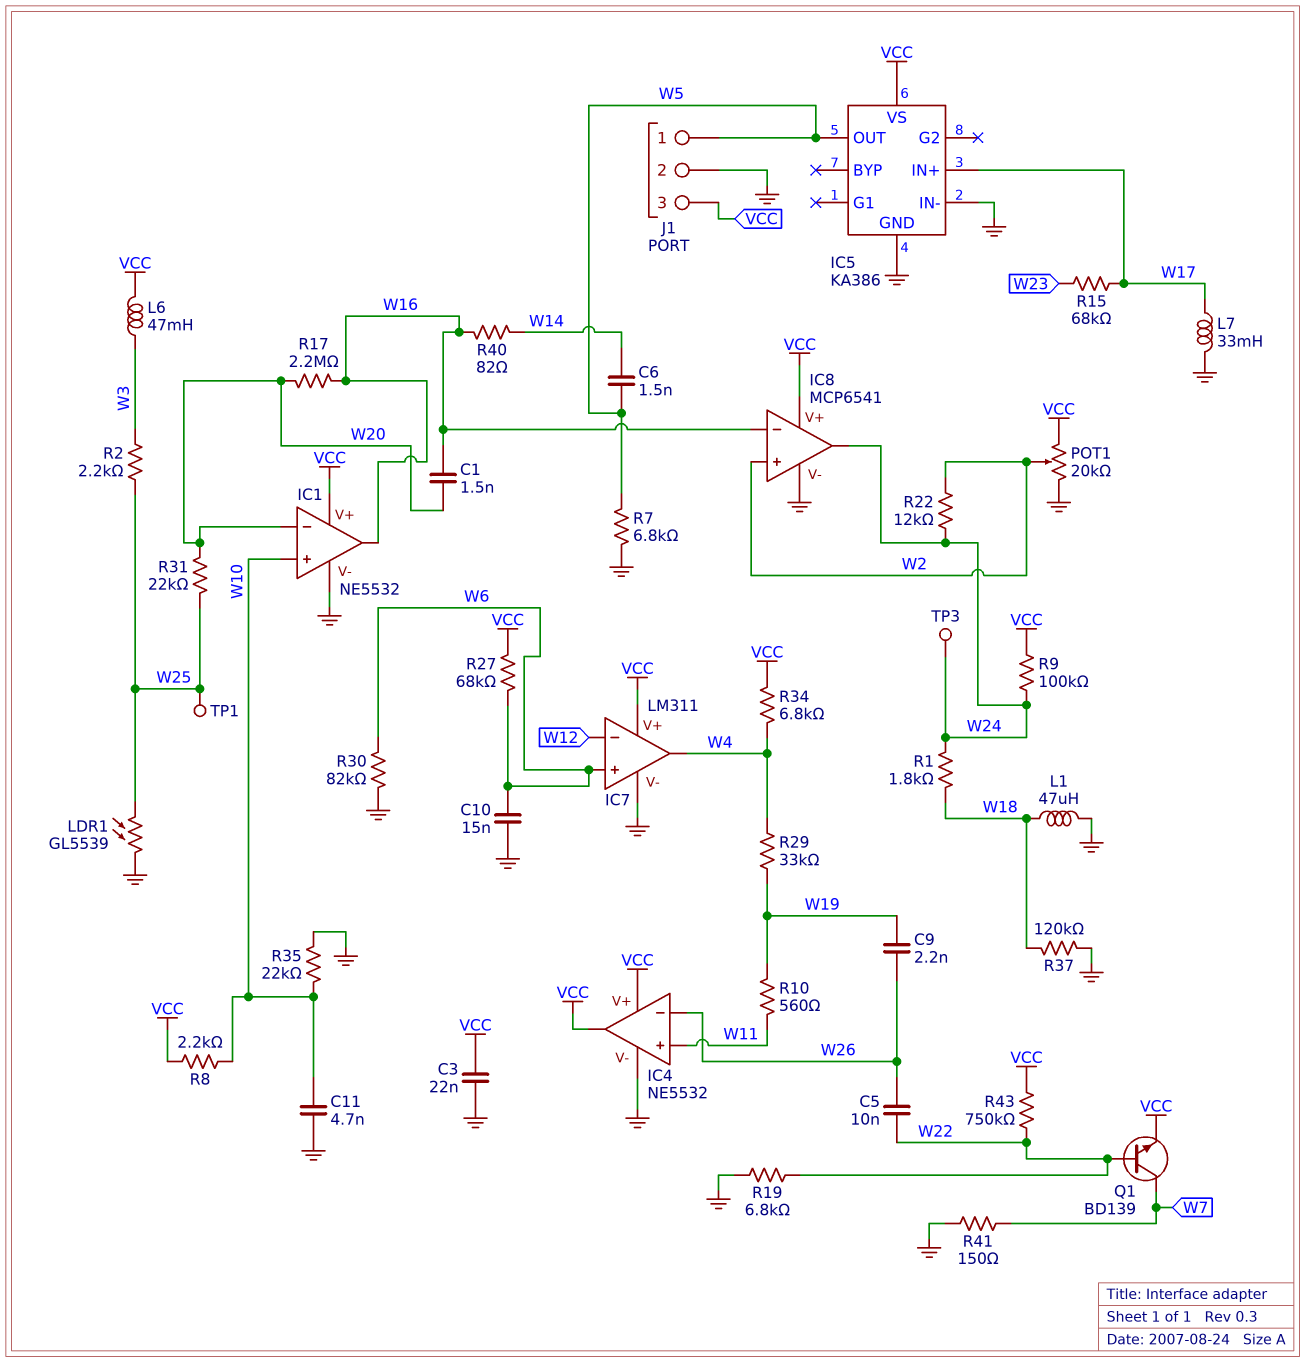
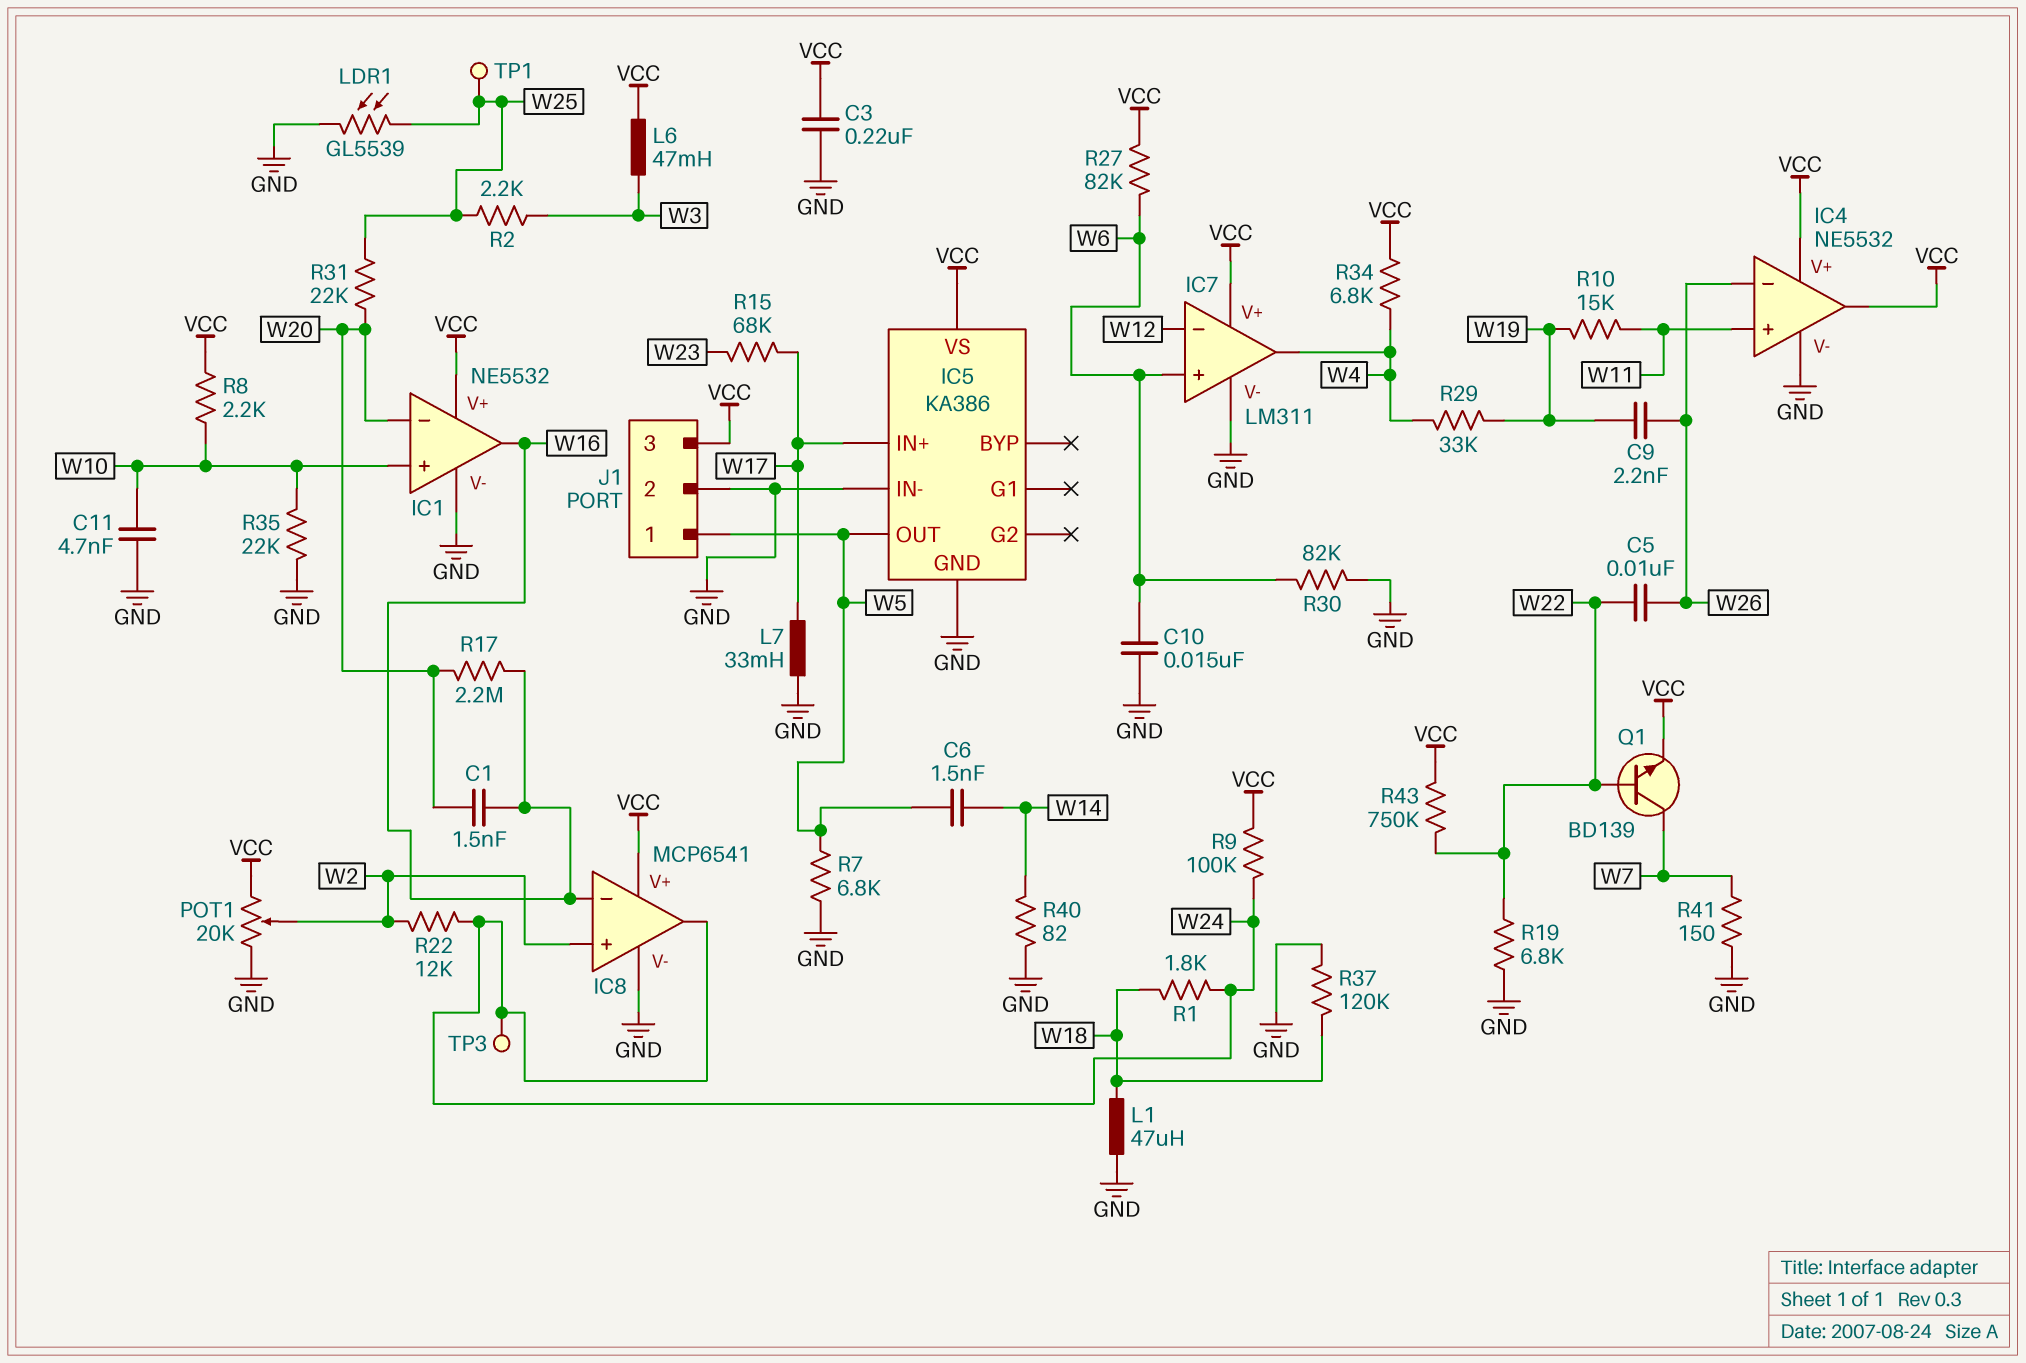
C3: 22nF (GND, VCC) -> 220nF (GND, VCC)
R10: 560 (W11, W19) -> 15k (W11, W19)
R27: 68k (VCC, W6) -> 82k (VCC, W6)
R40: 82 (W14, W16) -> 82 (GND, W14)

